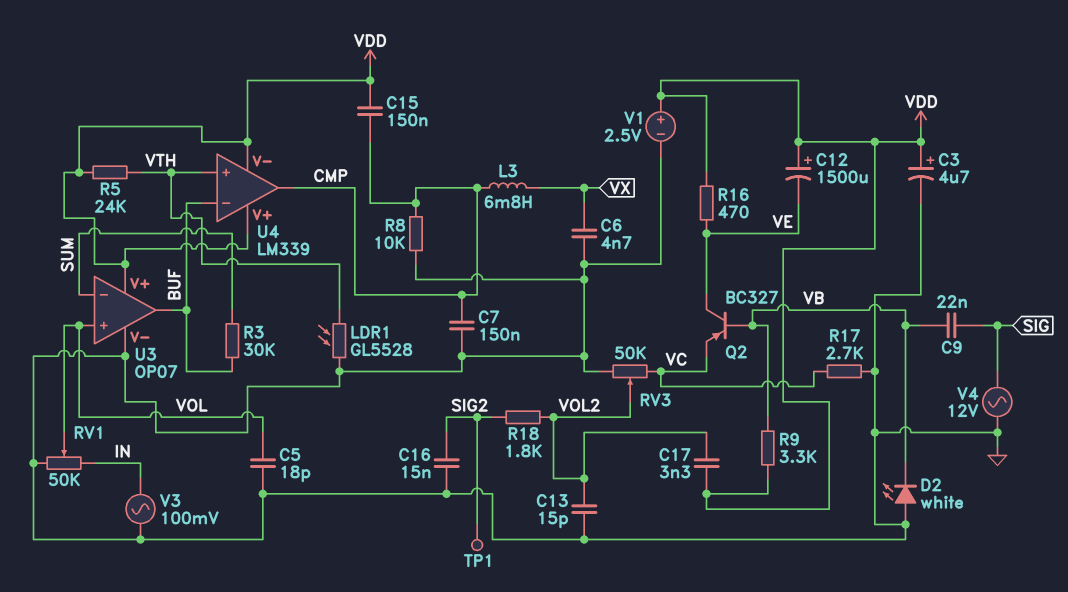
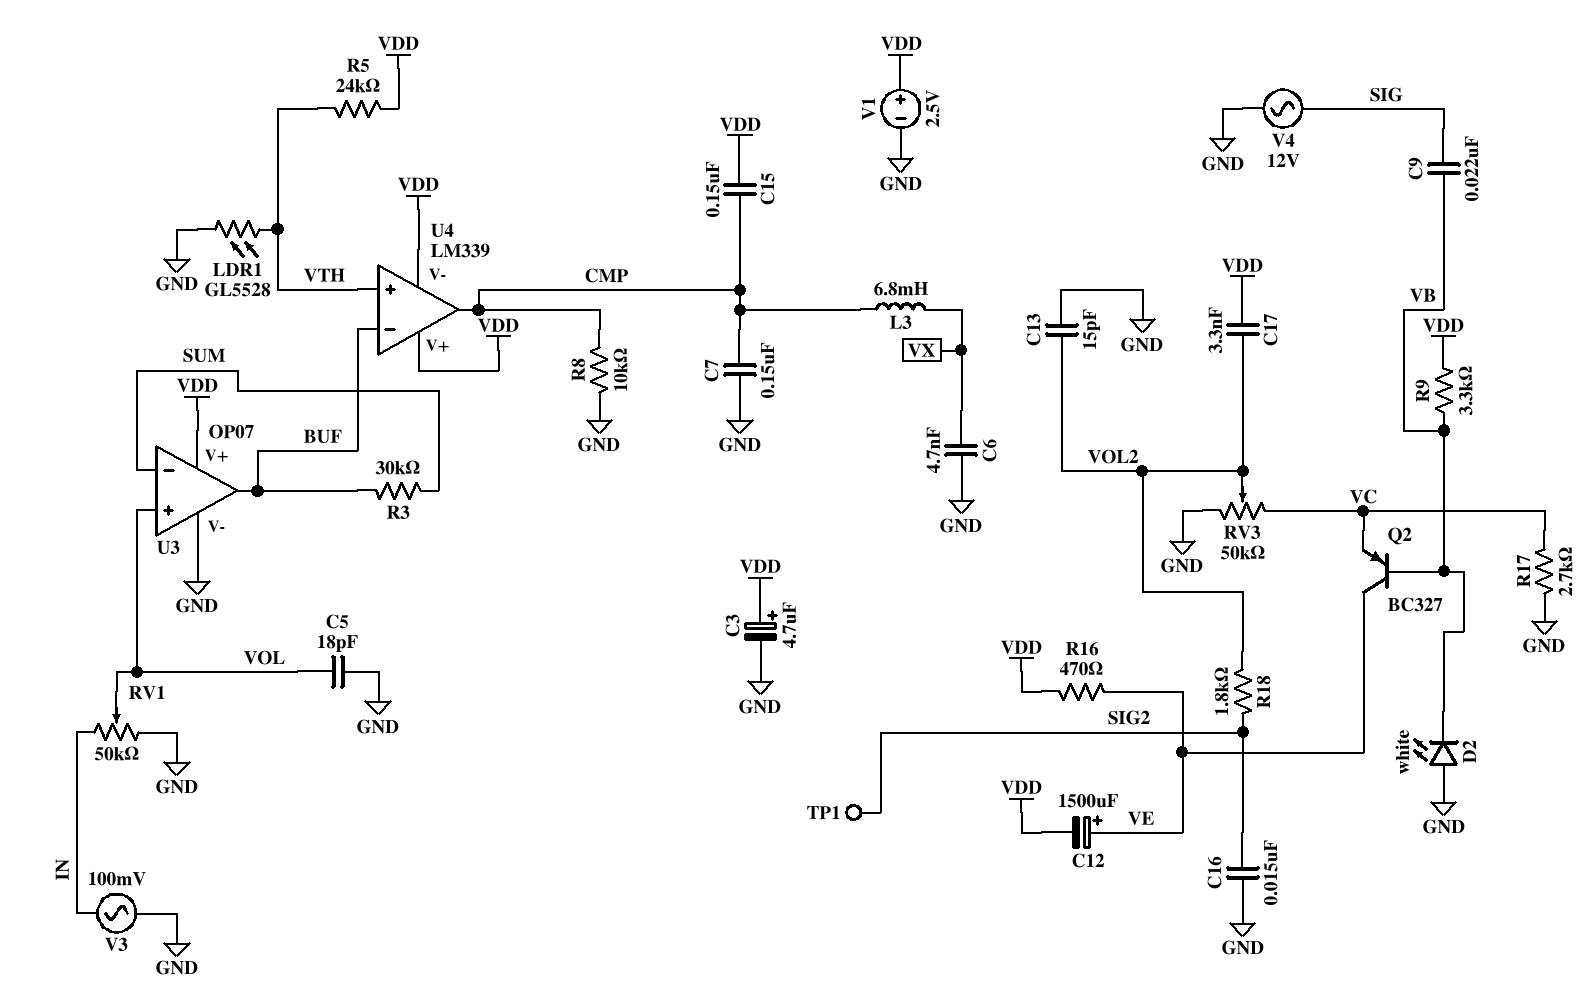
C12: 1500uF (plus VDD, minus VE) -> 1500uF (plus VE, minus VDD)

